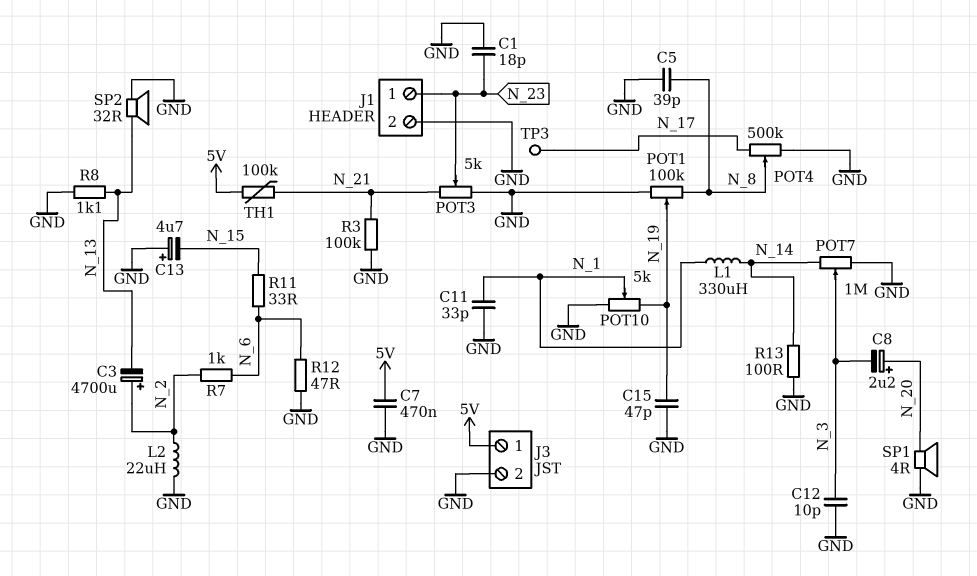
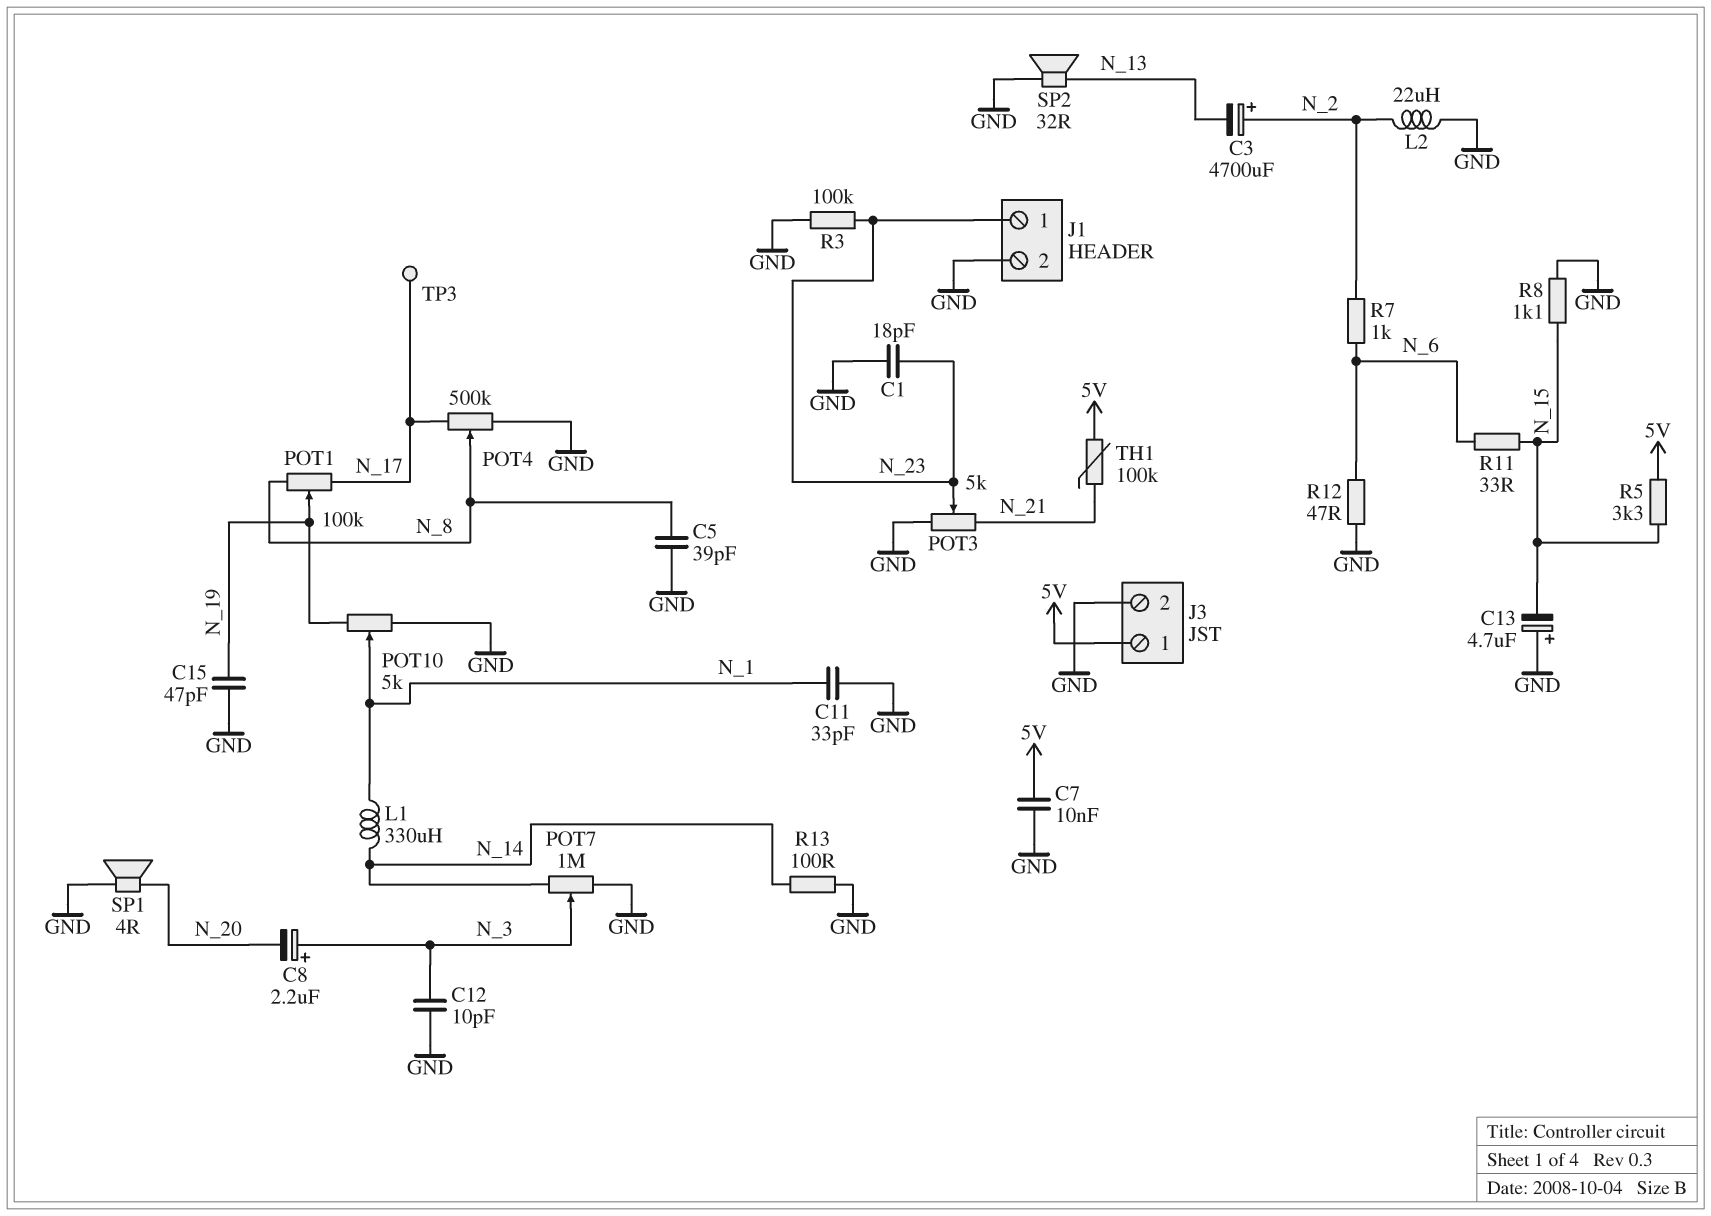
C7: 470nF (5V, GND) -> 10nF (5V, GND)
C8: 2.2uF (plus N_20, minus N_3) -> 2.2uF (plus N_3, minus N_20)
POT1: 100k (GND, N_8, wiper N_19) -> 100k (N_8, N_17, wiper N_19)
R3: 100k (GND, N_21) -> 100k (GND, N_23)
R5: none -> 3.3k (5V, N_15)
R8: 1.1k (GND, N_13) -> 1.1k (GND, N_15)

